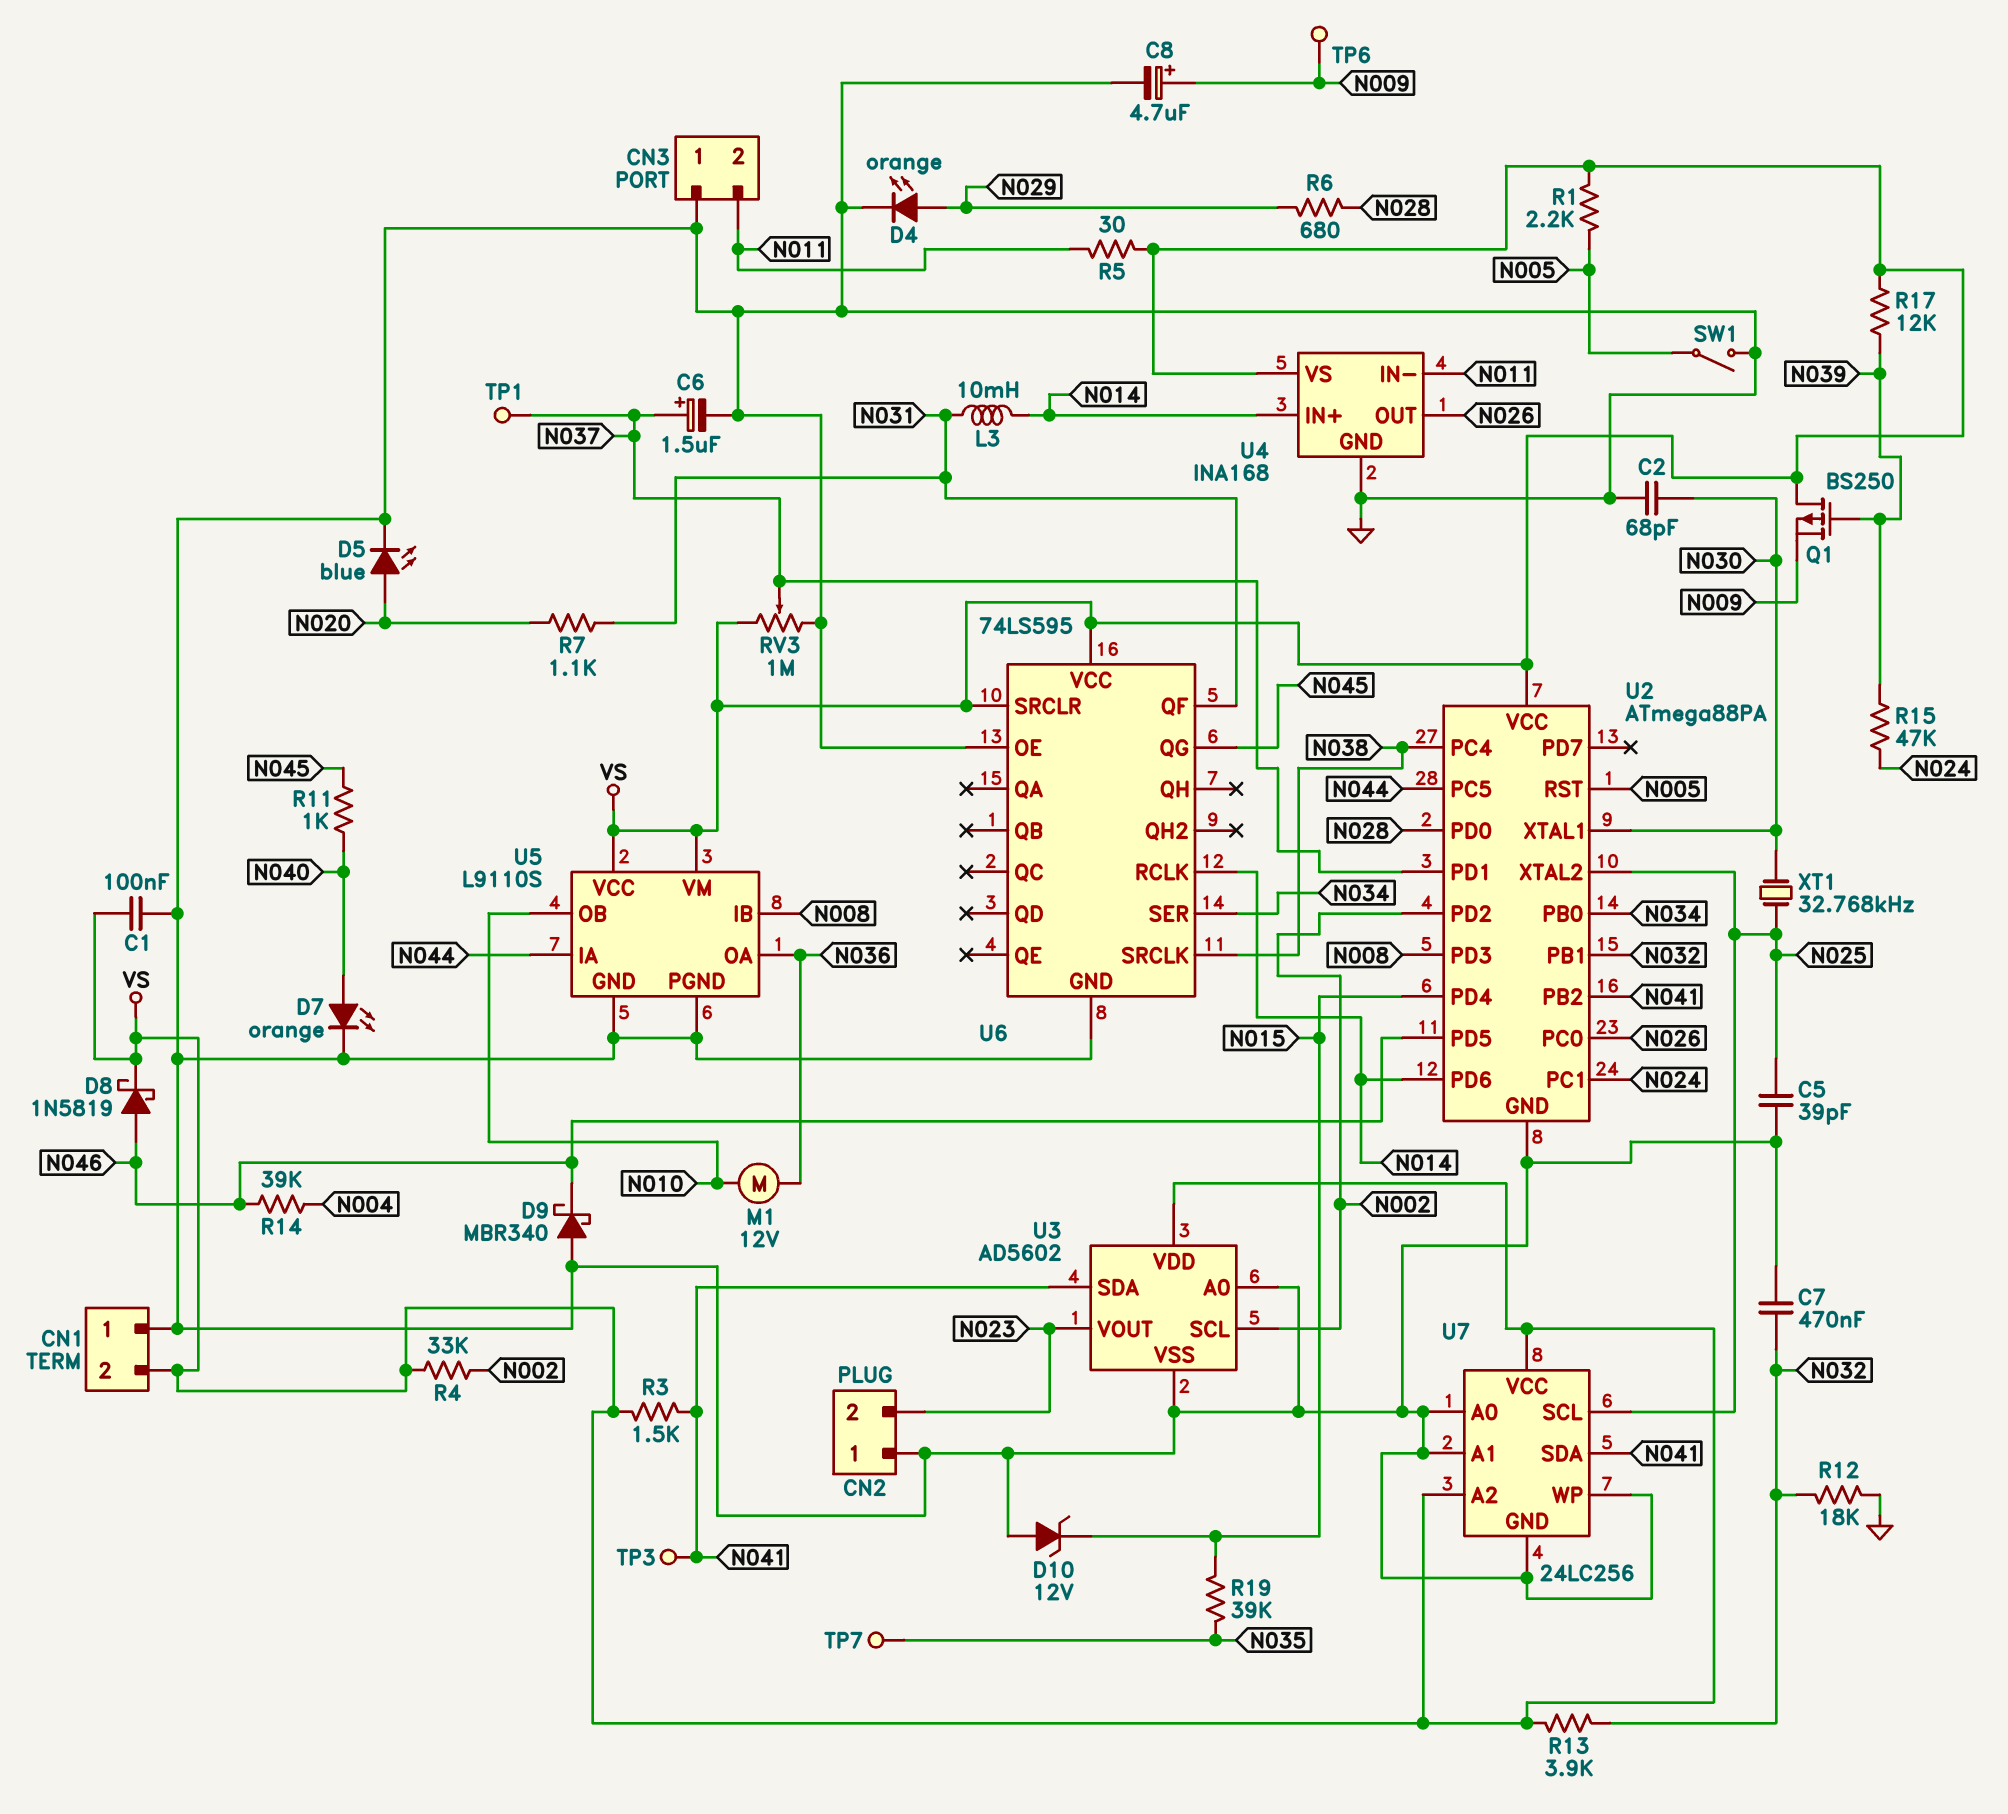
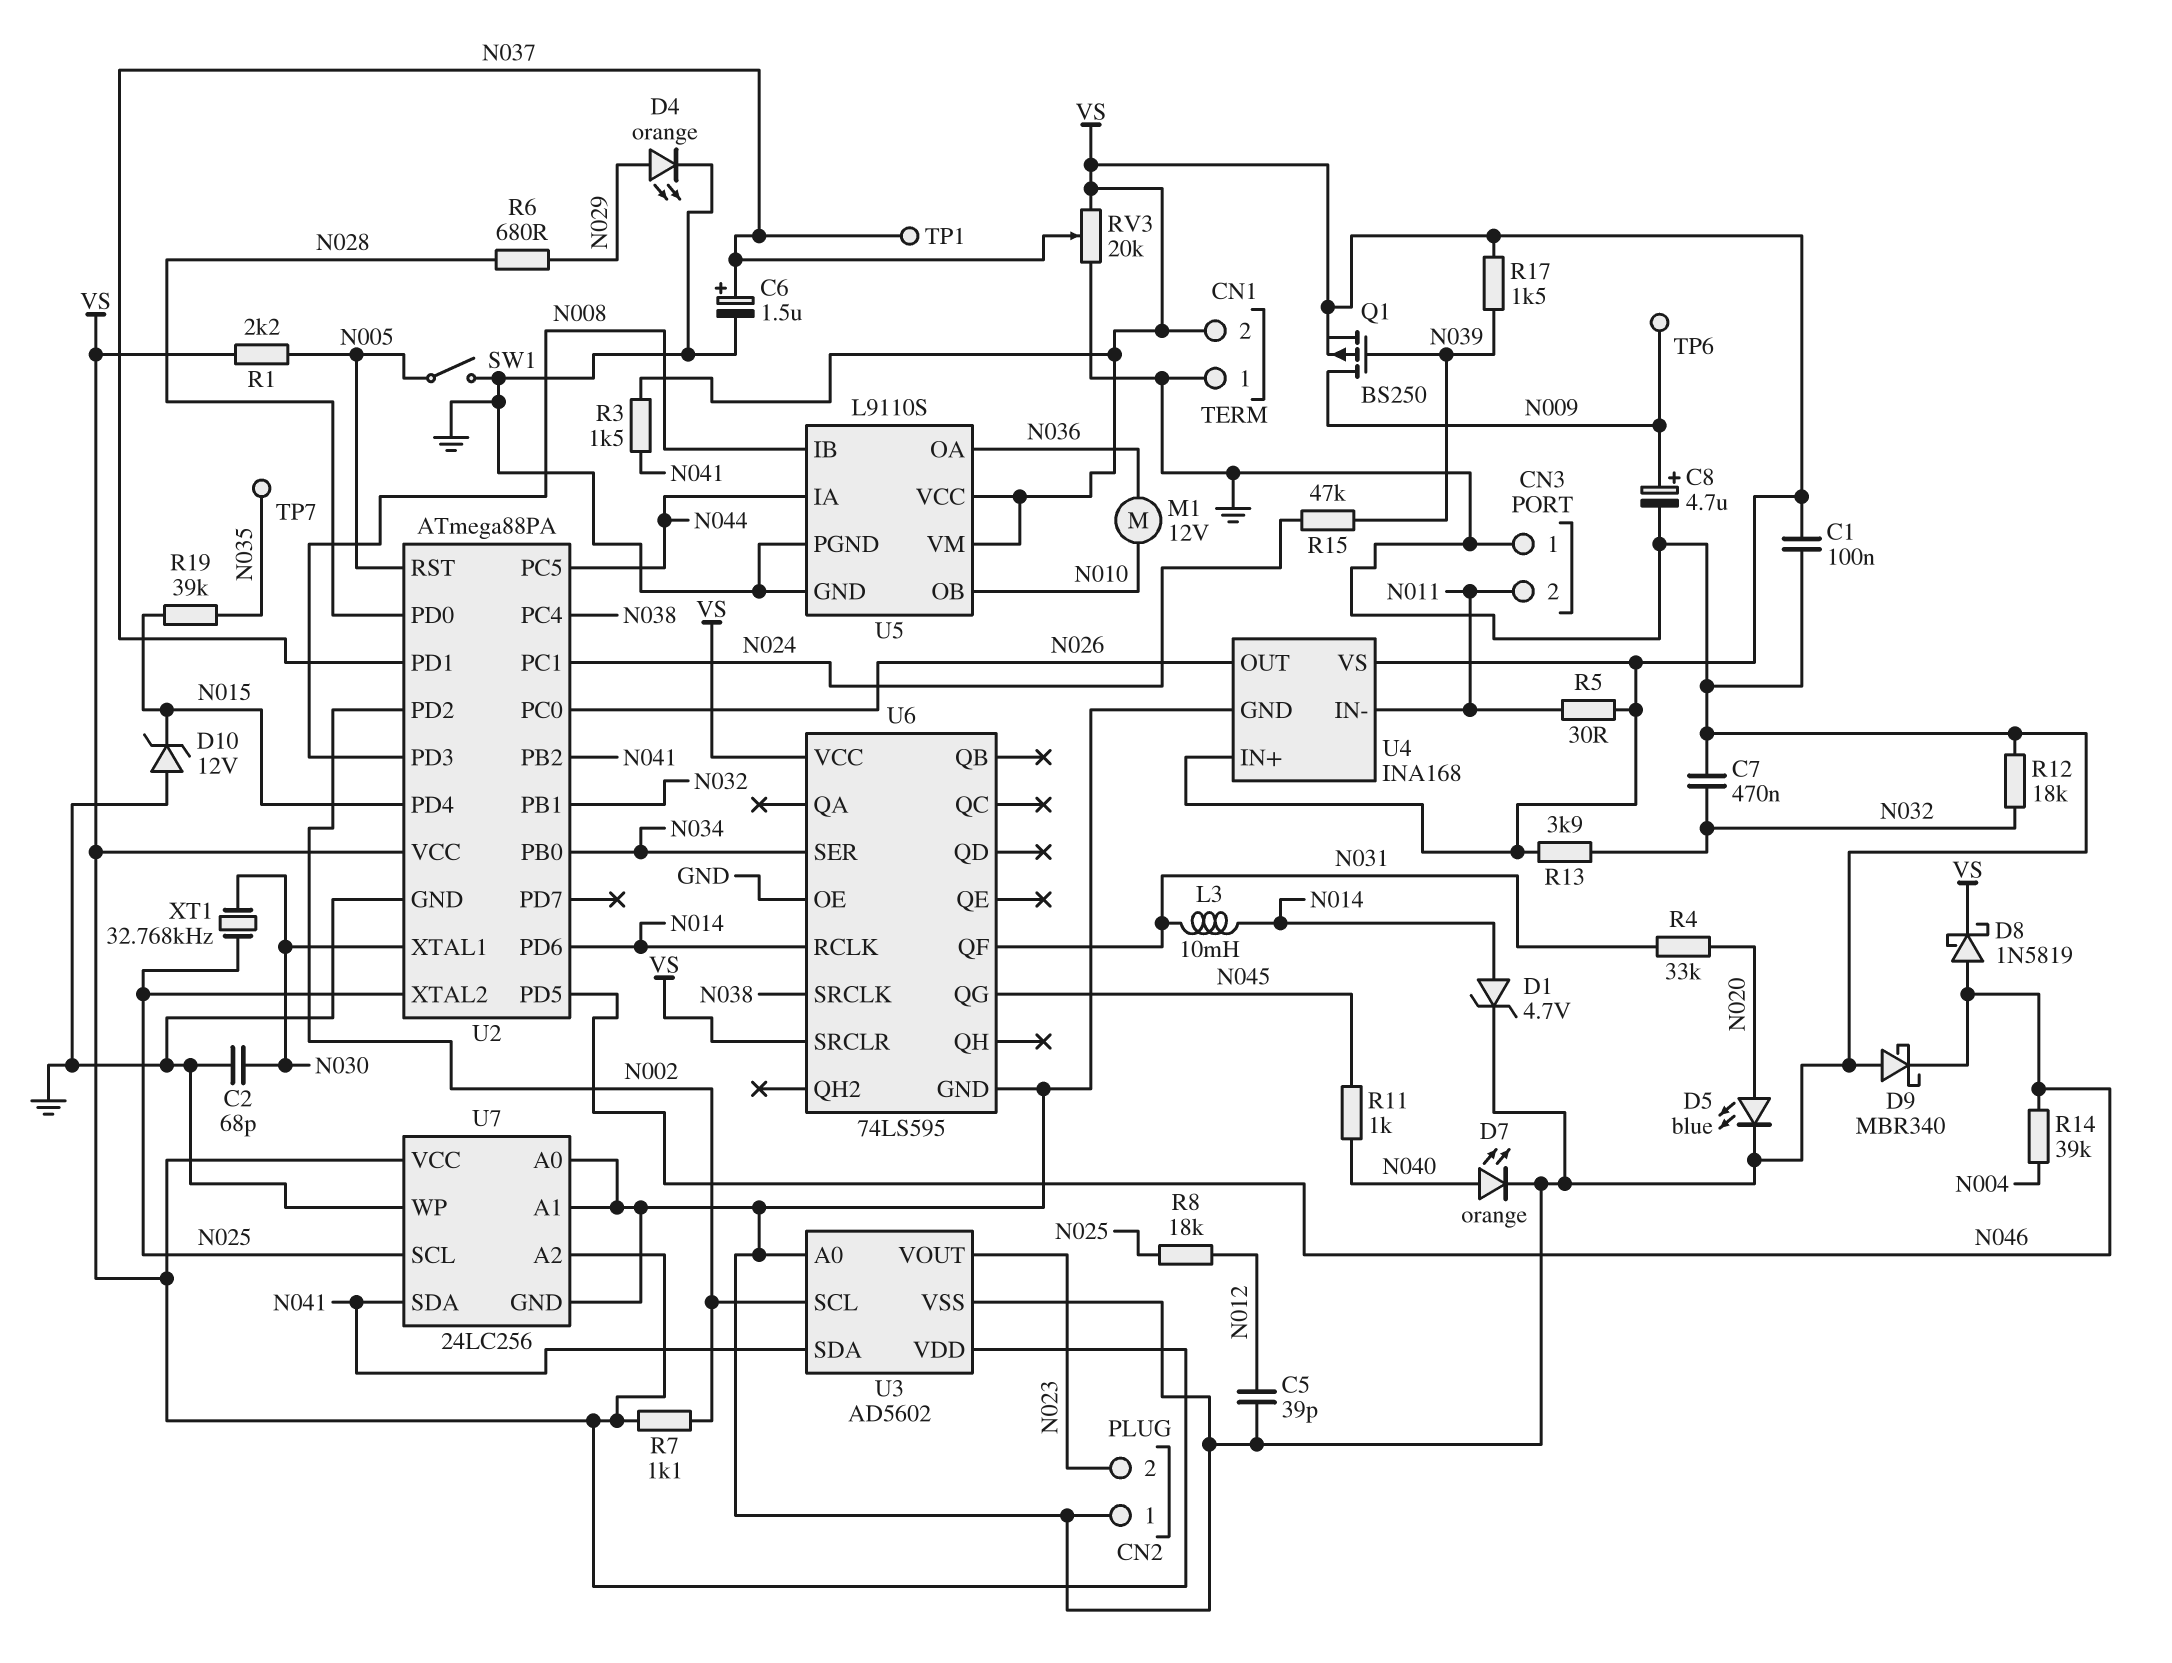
C5: 39pF (GND, N025) -> 39pF (GND, N012)
D1: none -> zener 4.7V (A N014, K GND)
Q1: PMOS BS250 (G N039, D VS, S N009) -> PMOS BS250 (G N039, D N009, S VS)
R4: 33k (N002, VS) -> 33k (N020, N031)
R7: 1.1k (N020, N031) -> 1.1k (N002, VS)
R8: none -> 18k (N012, N025)
R17: 12k (N039, VS) -> 1.5k (N039, VS)
RV3: 1M (GND, VS, wiper N037) -> 20k (GND, VS, wiper N037)
TP3: test point (N041) -> none
U4 pin IN+: N014 -> VS

